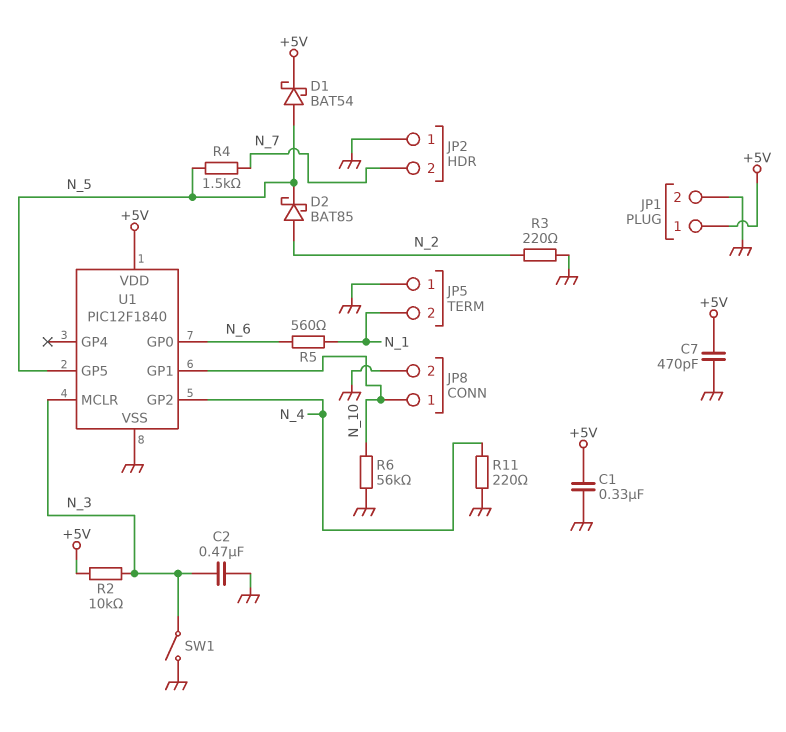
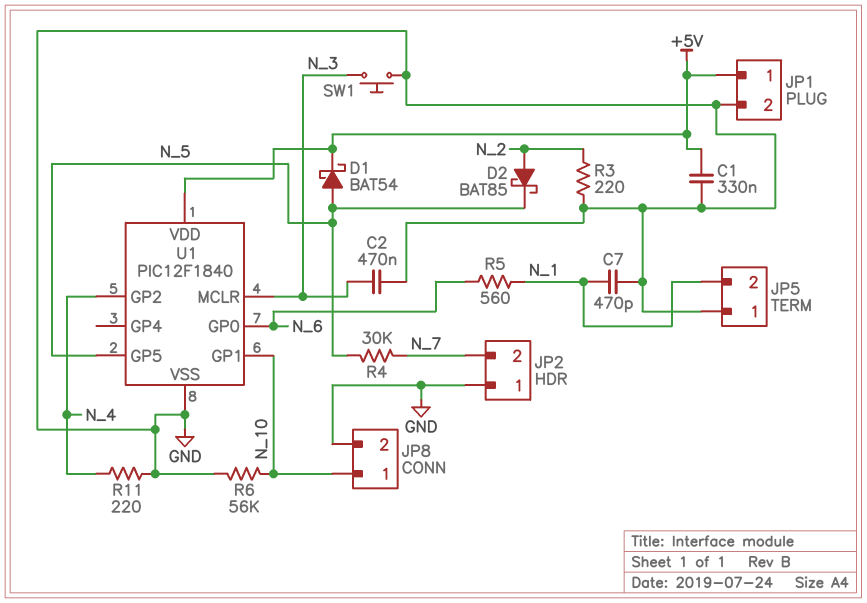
C7: 470pF (+5V, GND) -> 470pF (GND, N_1)
R2: 10k (+5V, N_3) -> none
R4: 1.5k (N_5, N_7) -> 30k (N_5, N_7)
SW1: switch (GND, N_3) -> button (GND, N_3)

